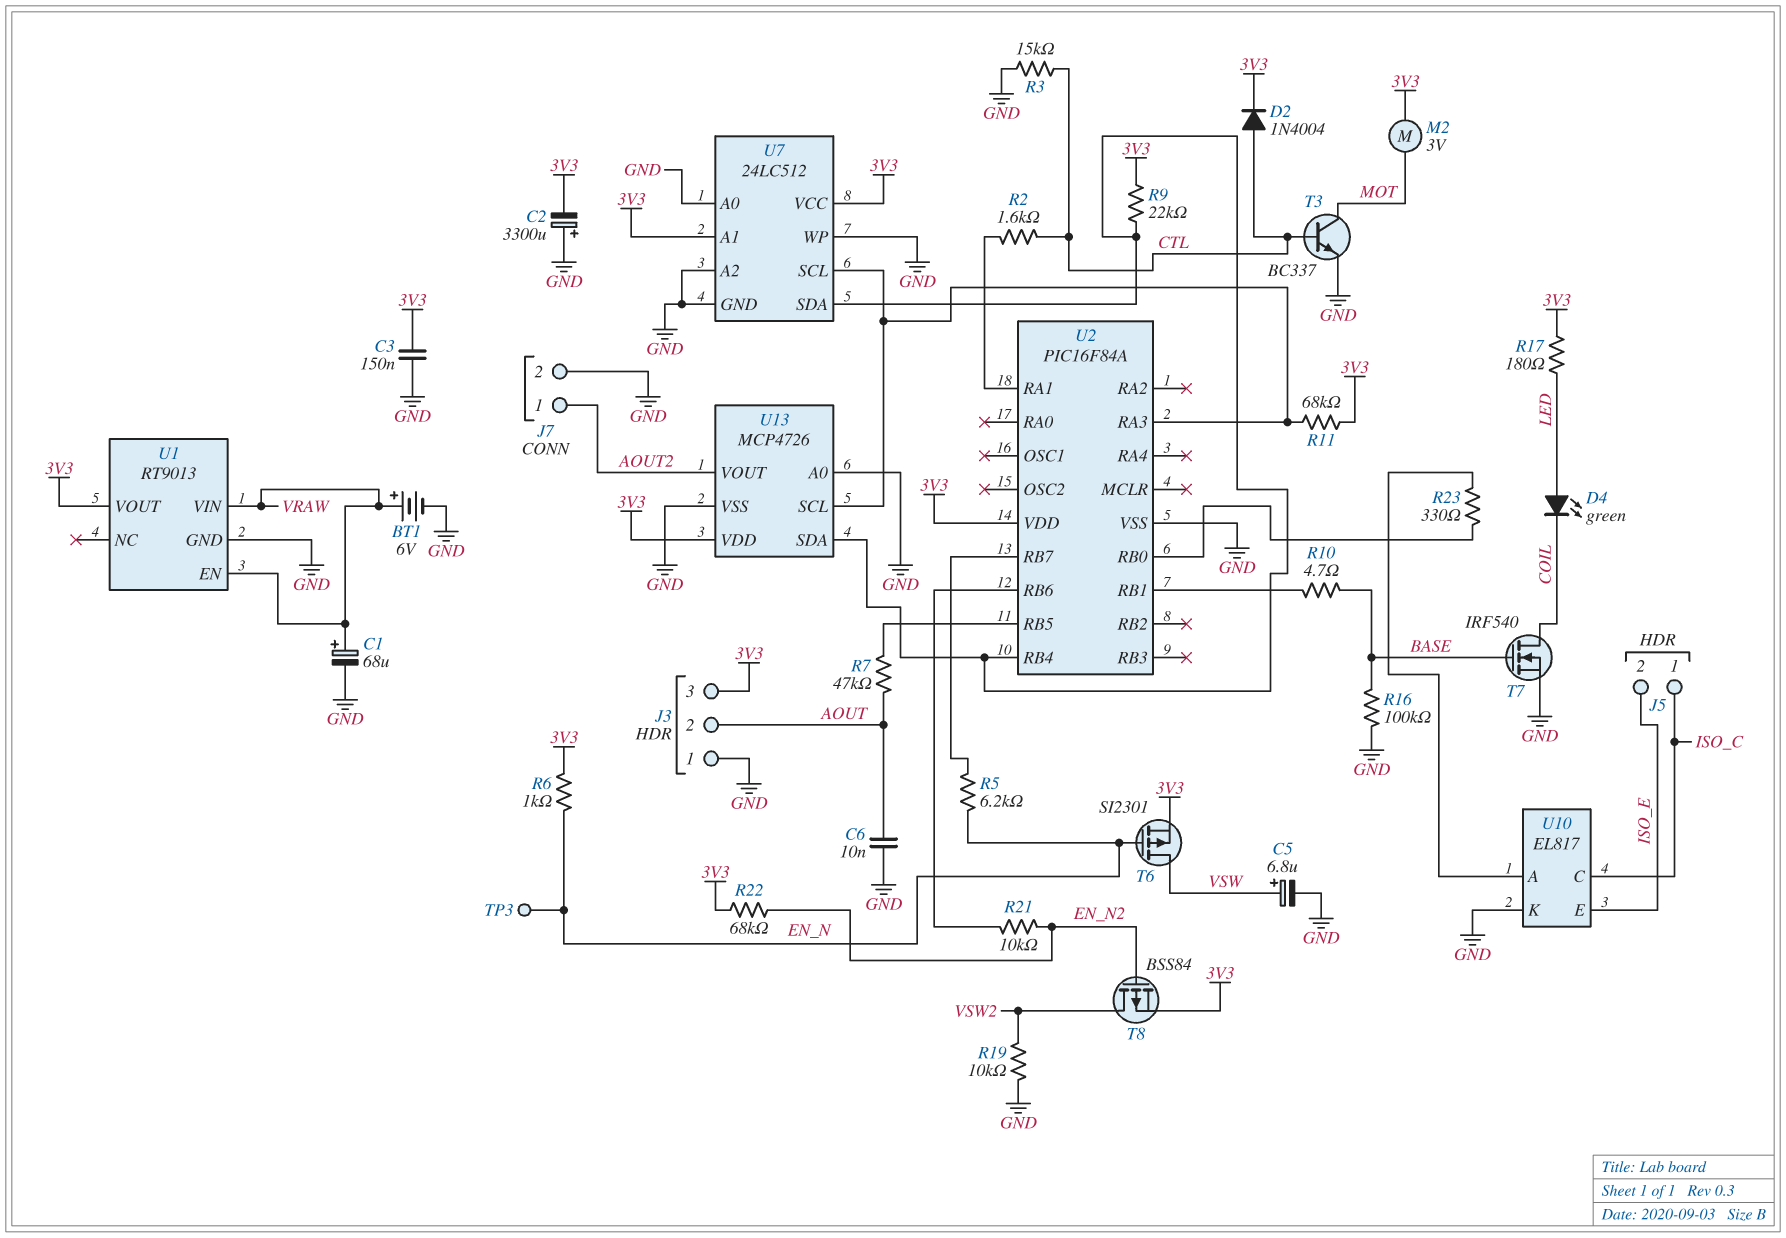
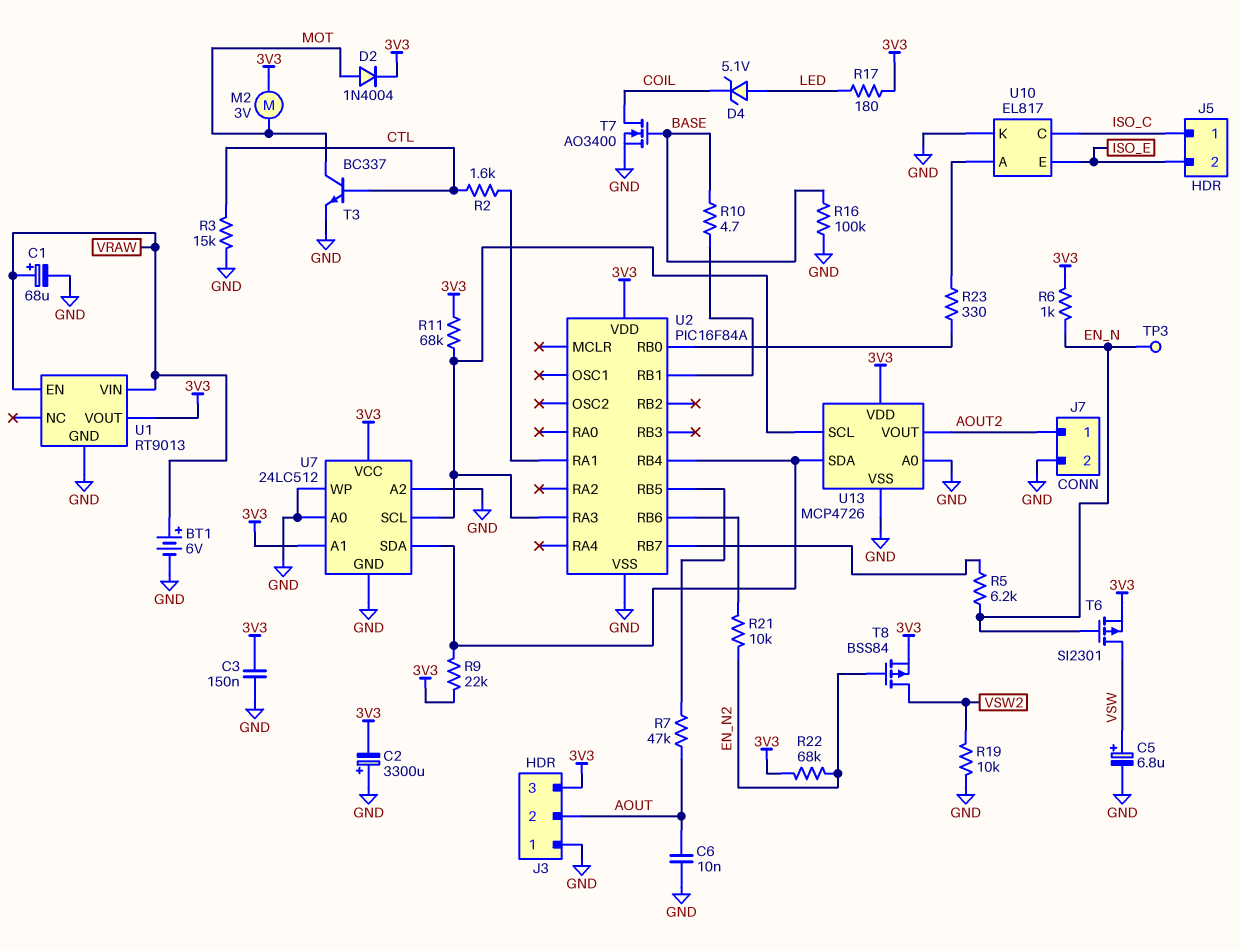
D2: diode 1N4004 (A CTL, K 3V3) -> diode 1N4004 (A MOT, K 3V3)
D4: LED green (A LED, K COIL) -> zener 5.1V (A LED, K COIL)
T7: NMOS IRF540 (G BASE, D COIL, S GND) -> NMOS AO3400 (G BASE, D COIL, S GND)

